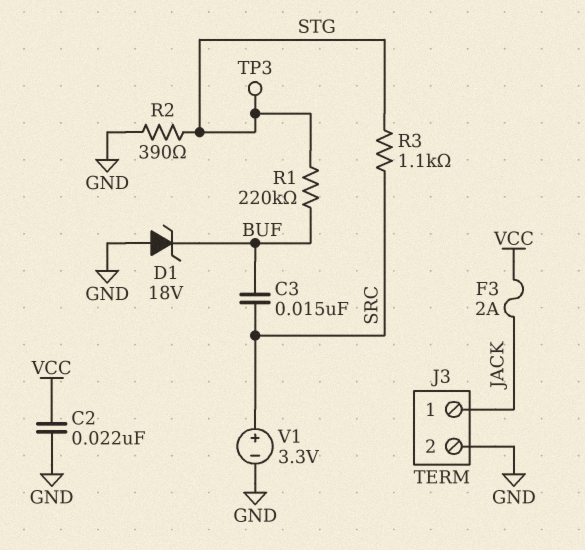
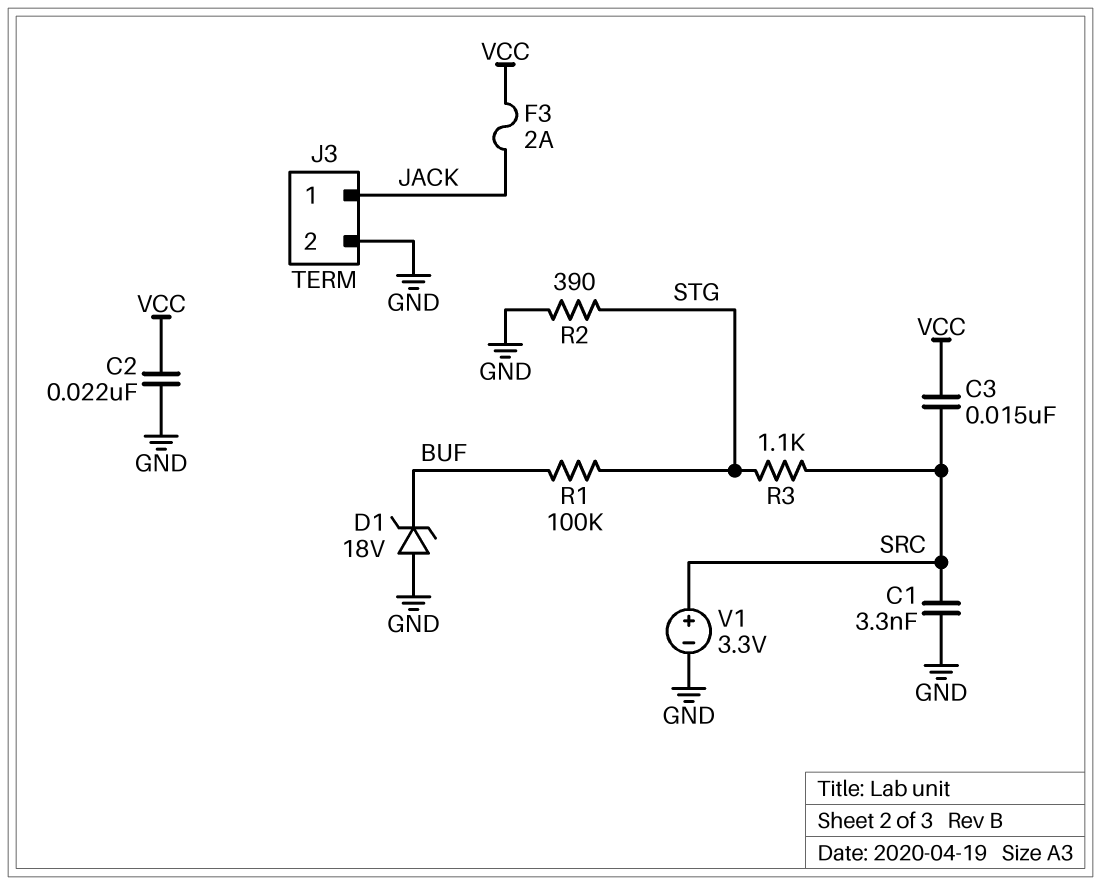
C1: none -> 3.3nF (GND, SRC)
C3: 15nF (BUF, SRC) -> 15nF (SRC, VCC)
R1: 220k (BUF, STG) -> 100k (BUF, STG)
TP3: test point (STG) -> none

